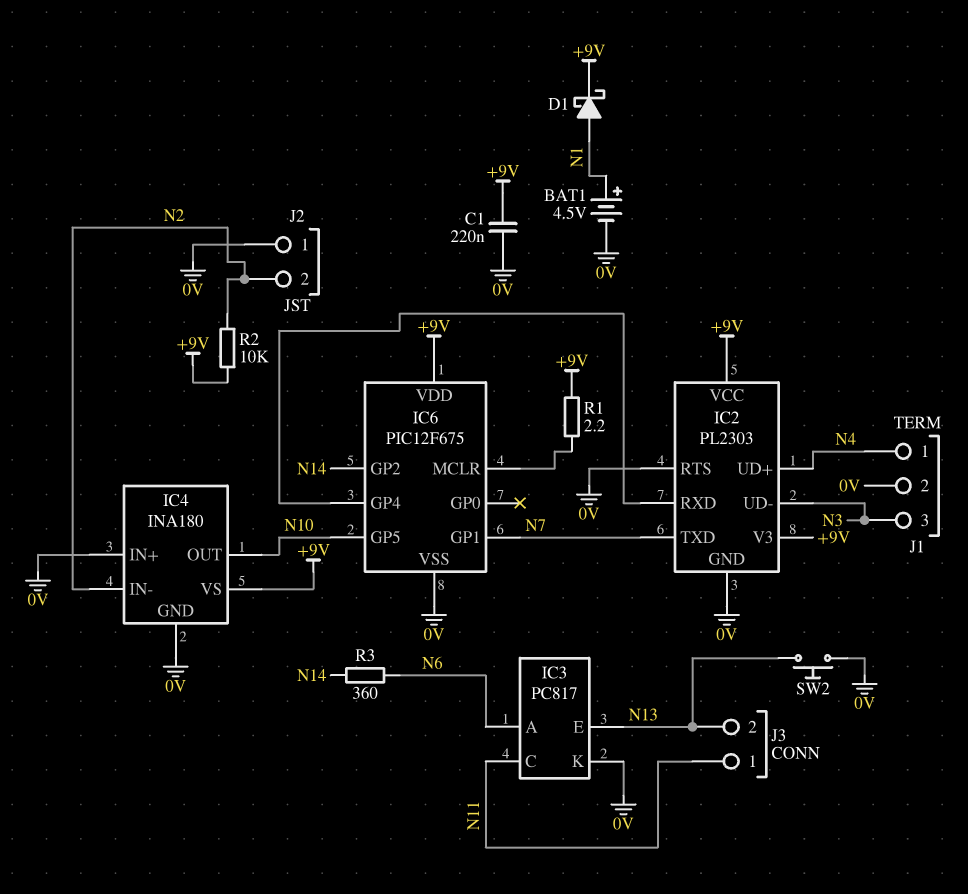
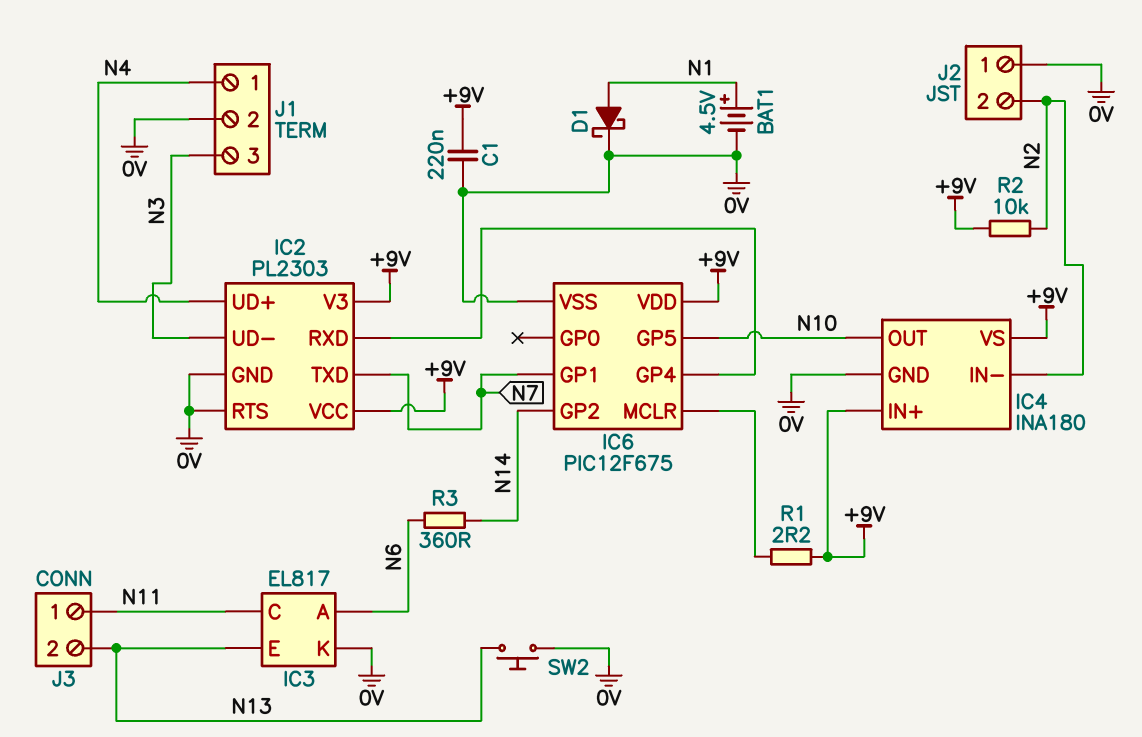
D1: schottky (A N1, K +9V) -> schottky (A N1, K 0V)
IC3: PC817 -> EL817
IC4 pin IN+: 0V -> +9V

